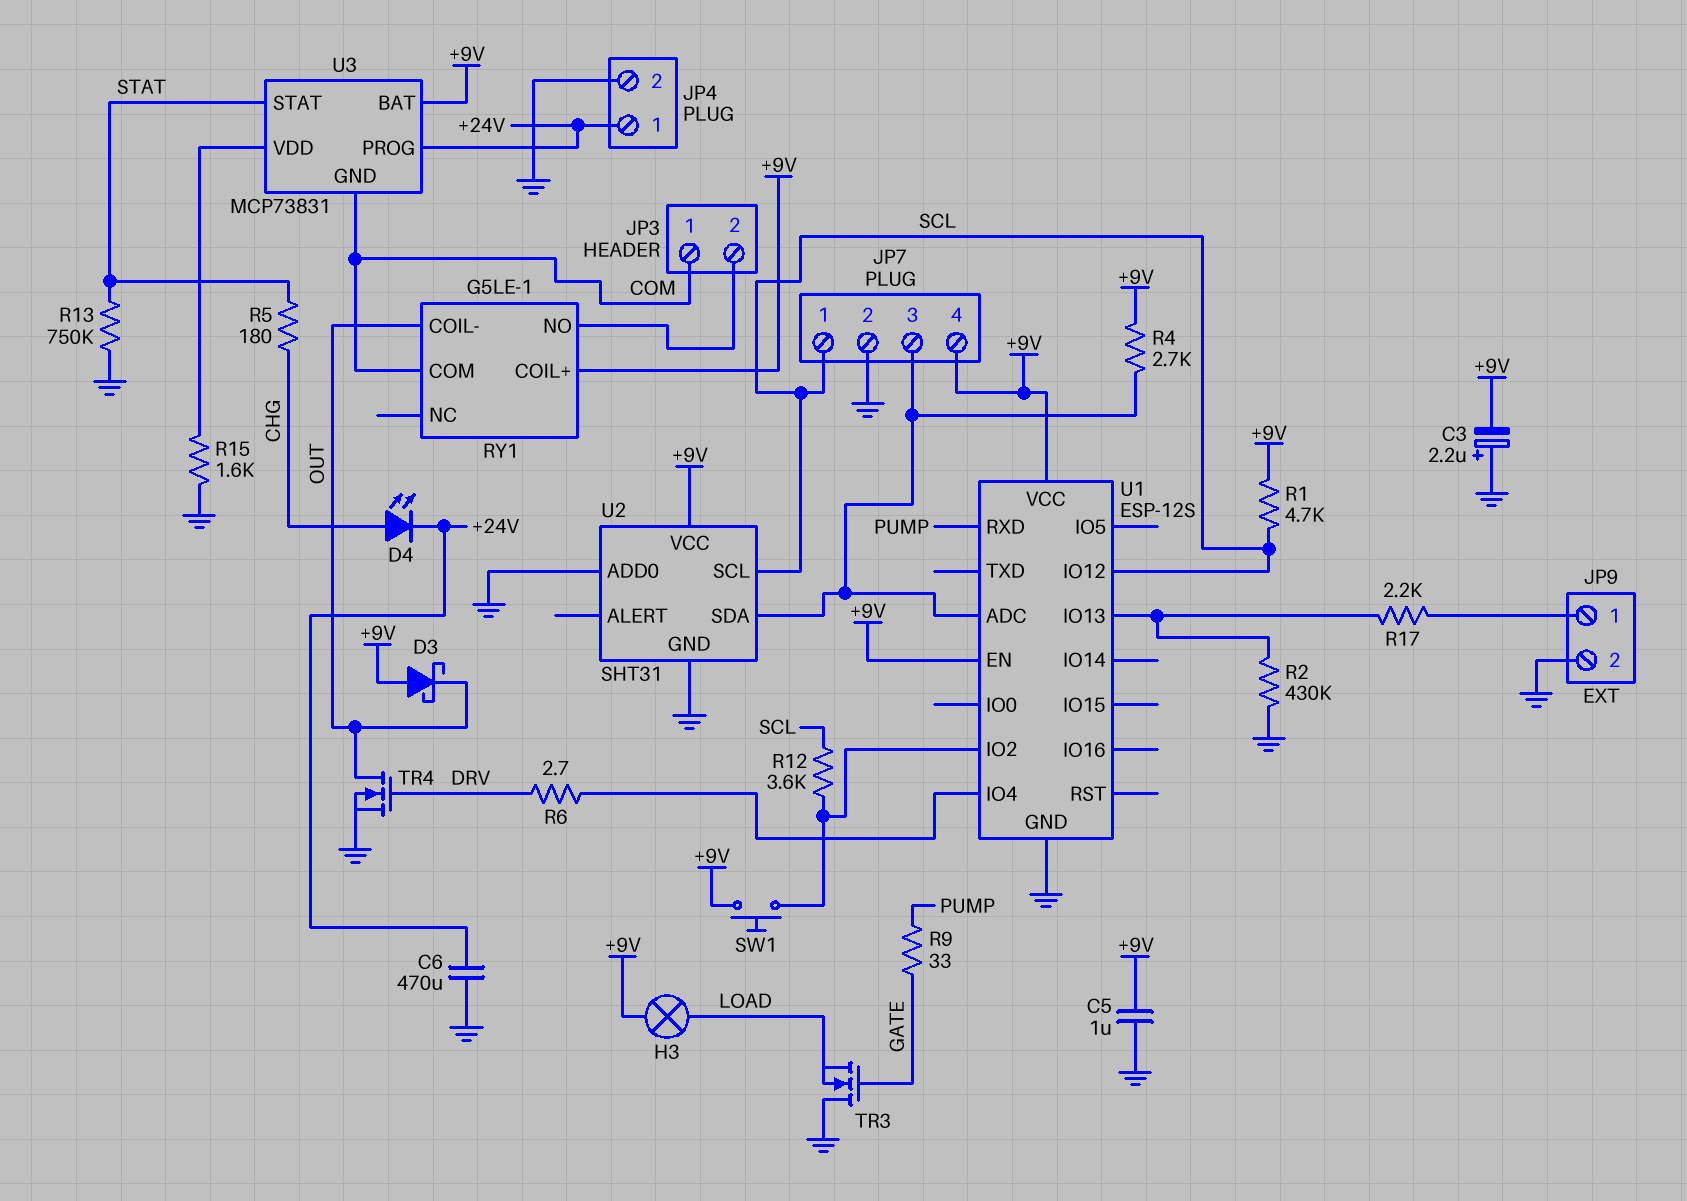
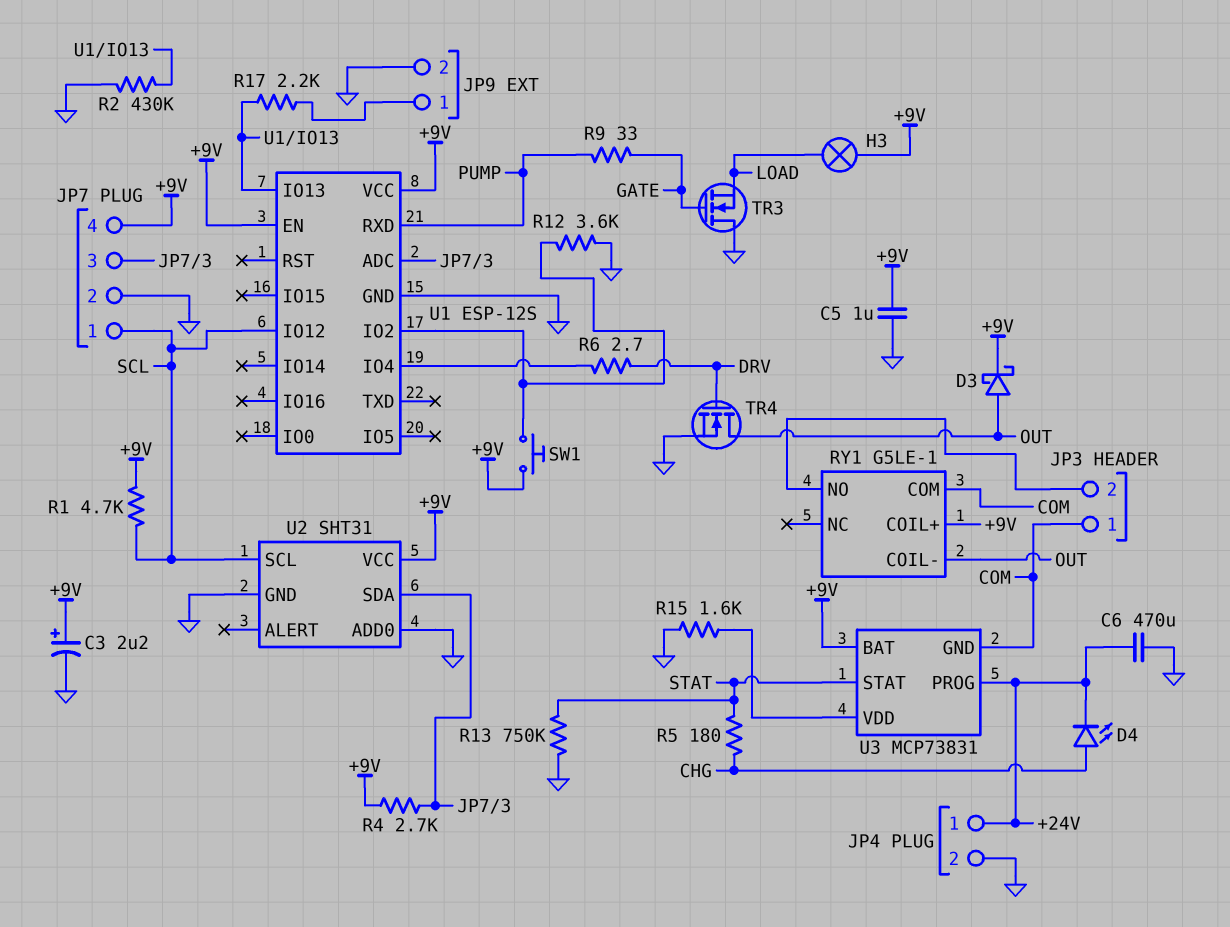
C3: 2.2uF (plus GND, minus +9V) -> 2.2uF (plus +9V, minus GND)
D3: schottky (A +9V, K OUT) -> schottky (A OUT, K +9V)
R12: 3.6k (SCL, U1/IO2) -> 3.6k (GND, U1/IO2)

